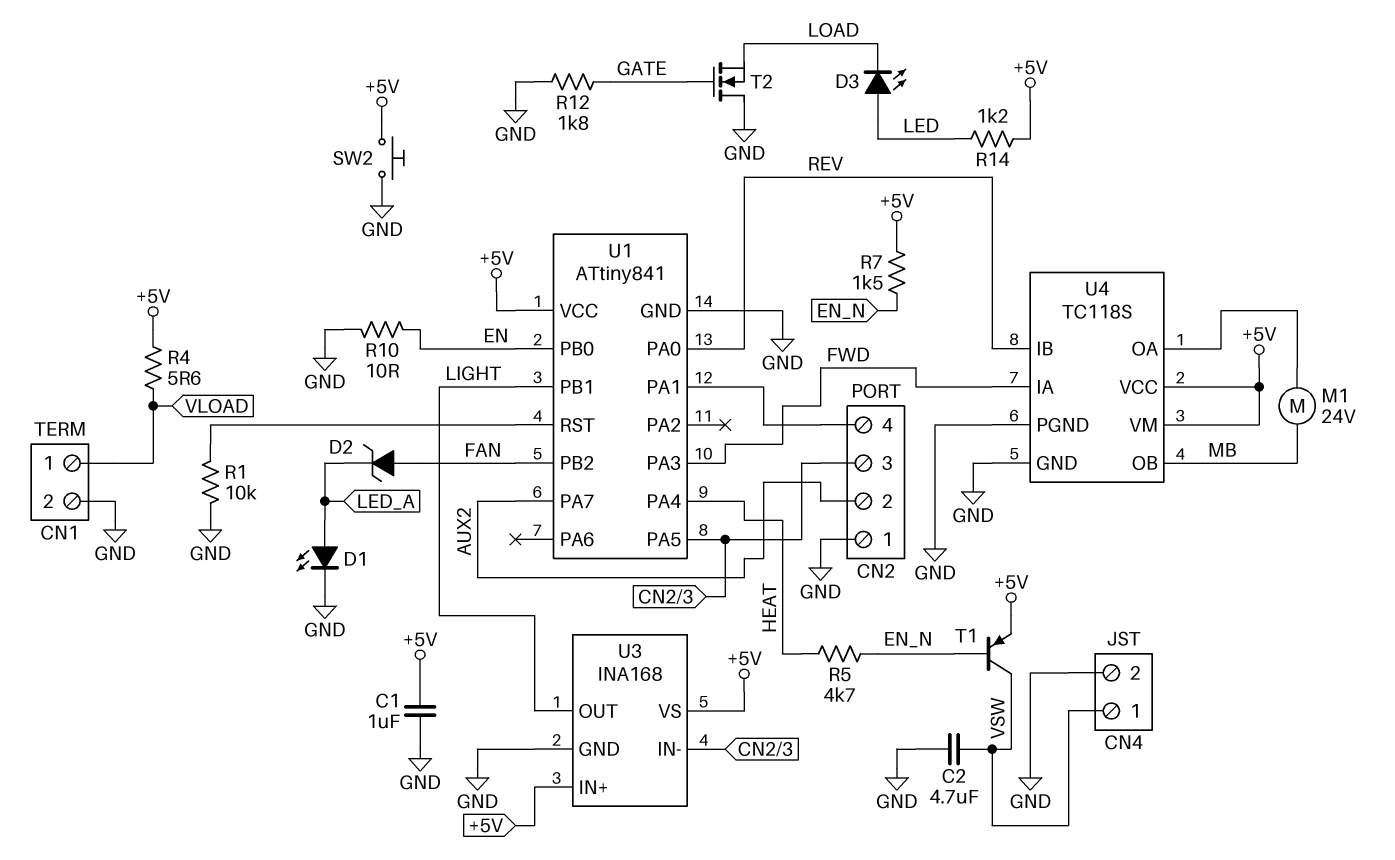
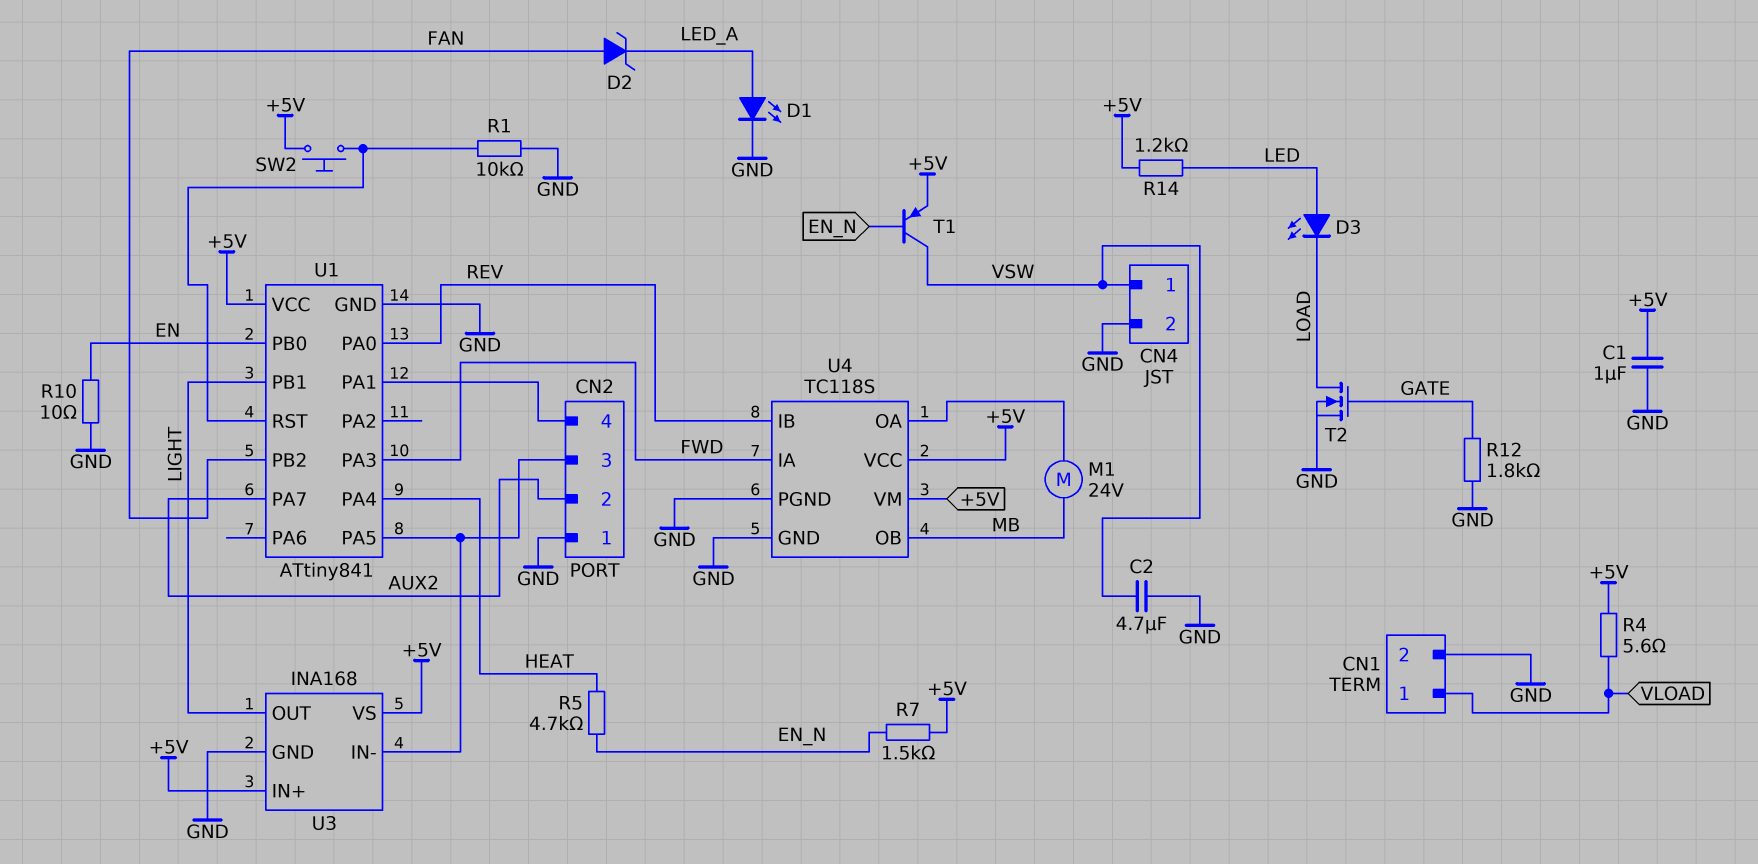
SW2: button (+5V, GND) -> button (+5V, U1/RST)
T2: NMOS (G GATE, D GND, S LOAD) -> NMOS (G GATE, D LOAD, S GND)

